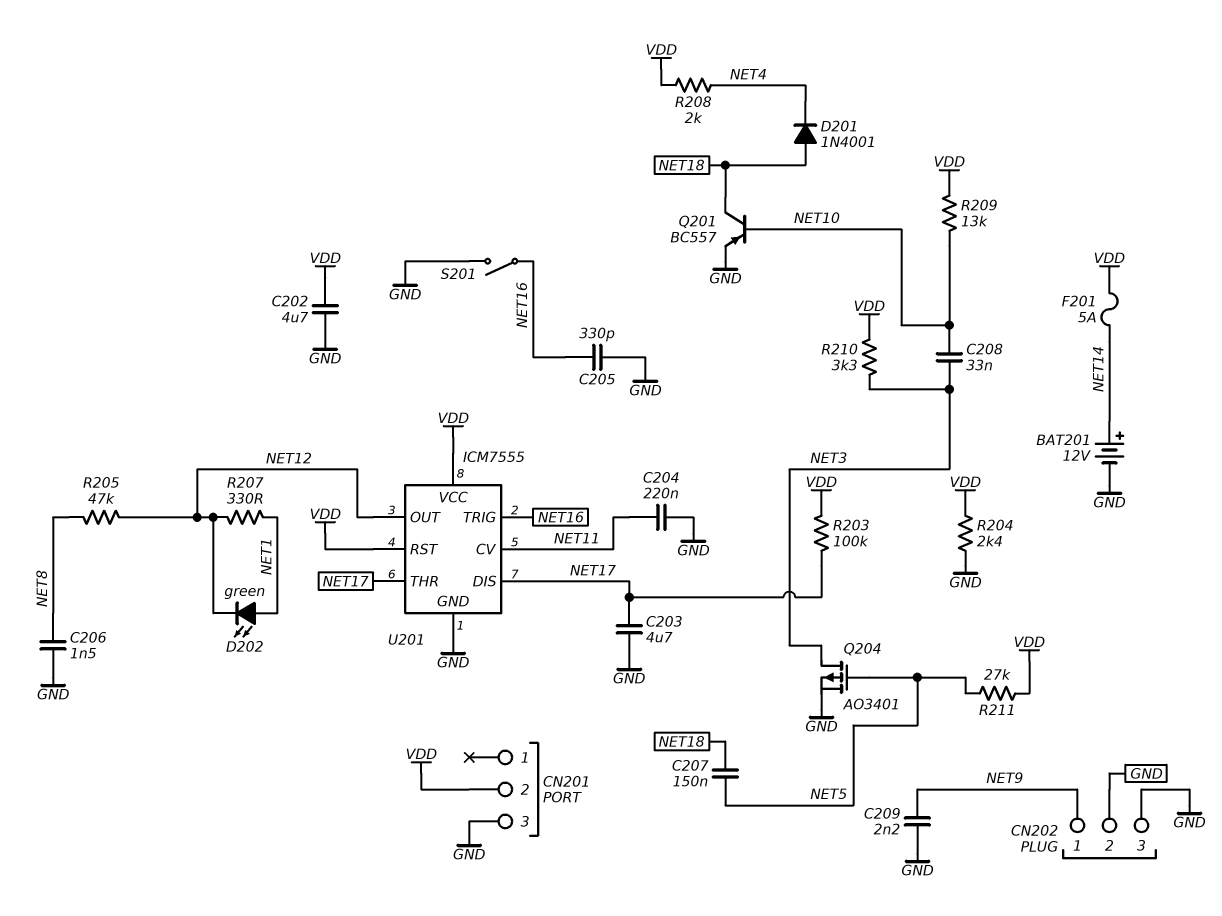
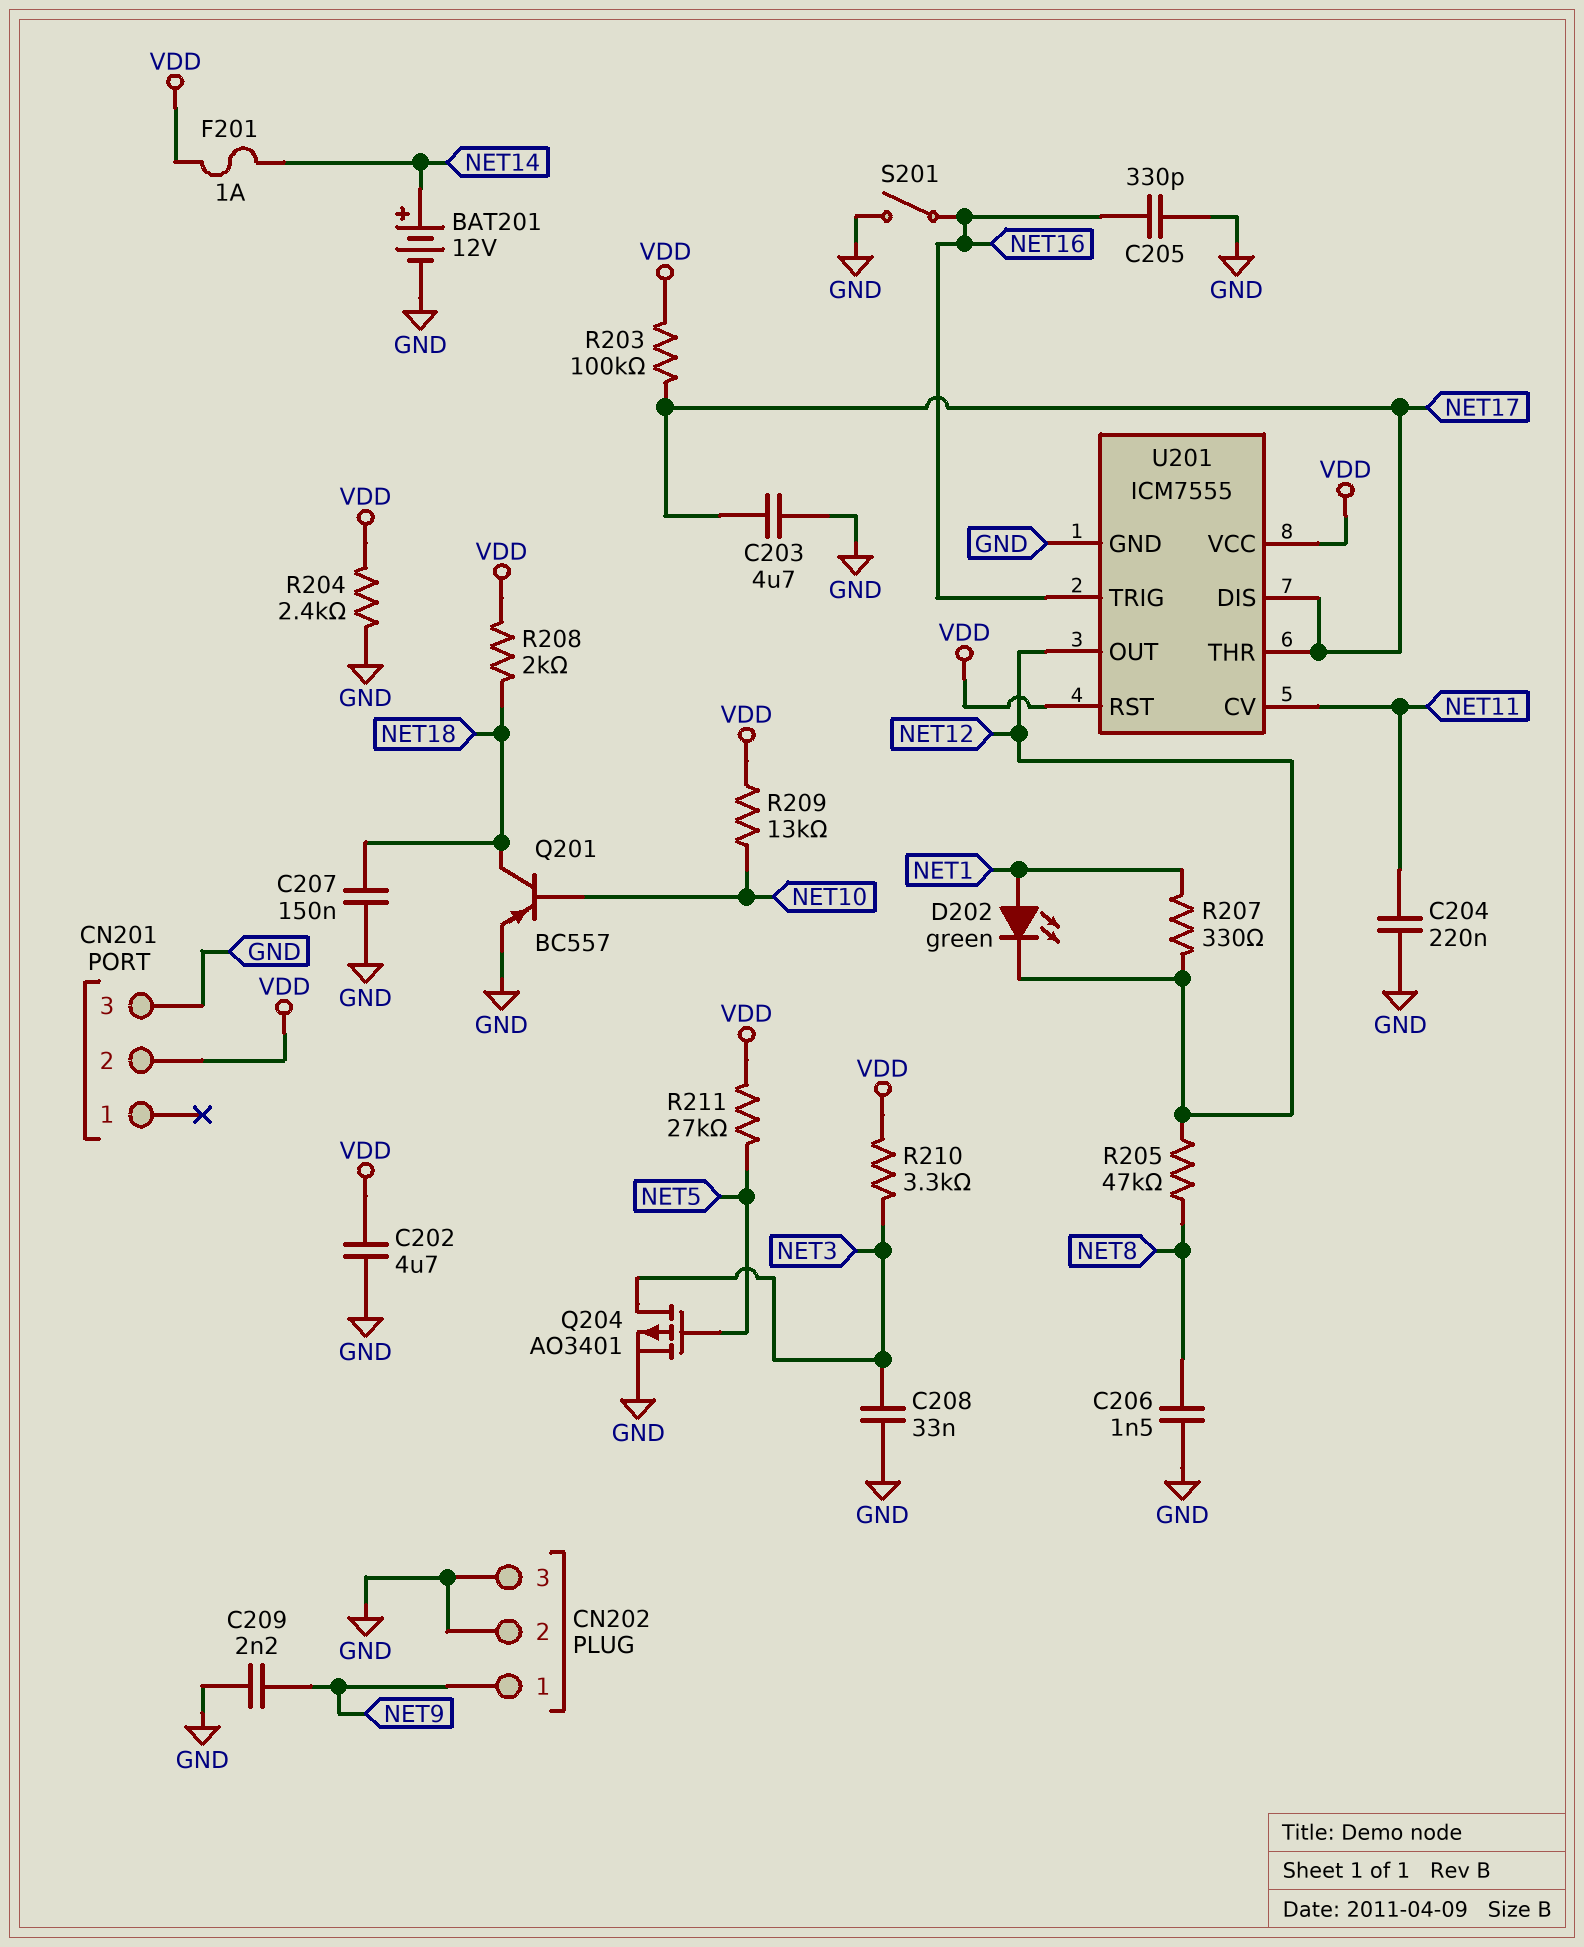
C207: 150nF (NET5, NET18) -> 150nF (GND, NET18)
C208: 33nF (NET3, NET10) -> 33nF (GND, NET3)
D201: diode 1N4001 (A NET18, K NET4) -> none
F201: 5A (NET14, VDD) -> 1A (NET14, VDD)
R208: 2k (NET4, VDD) -> 2k (NET18, VDD)

